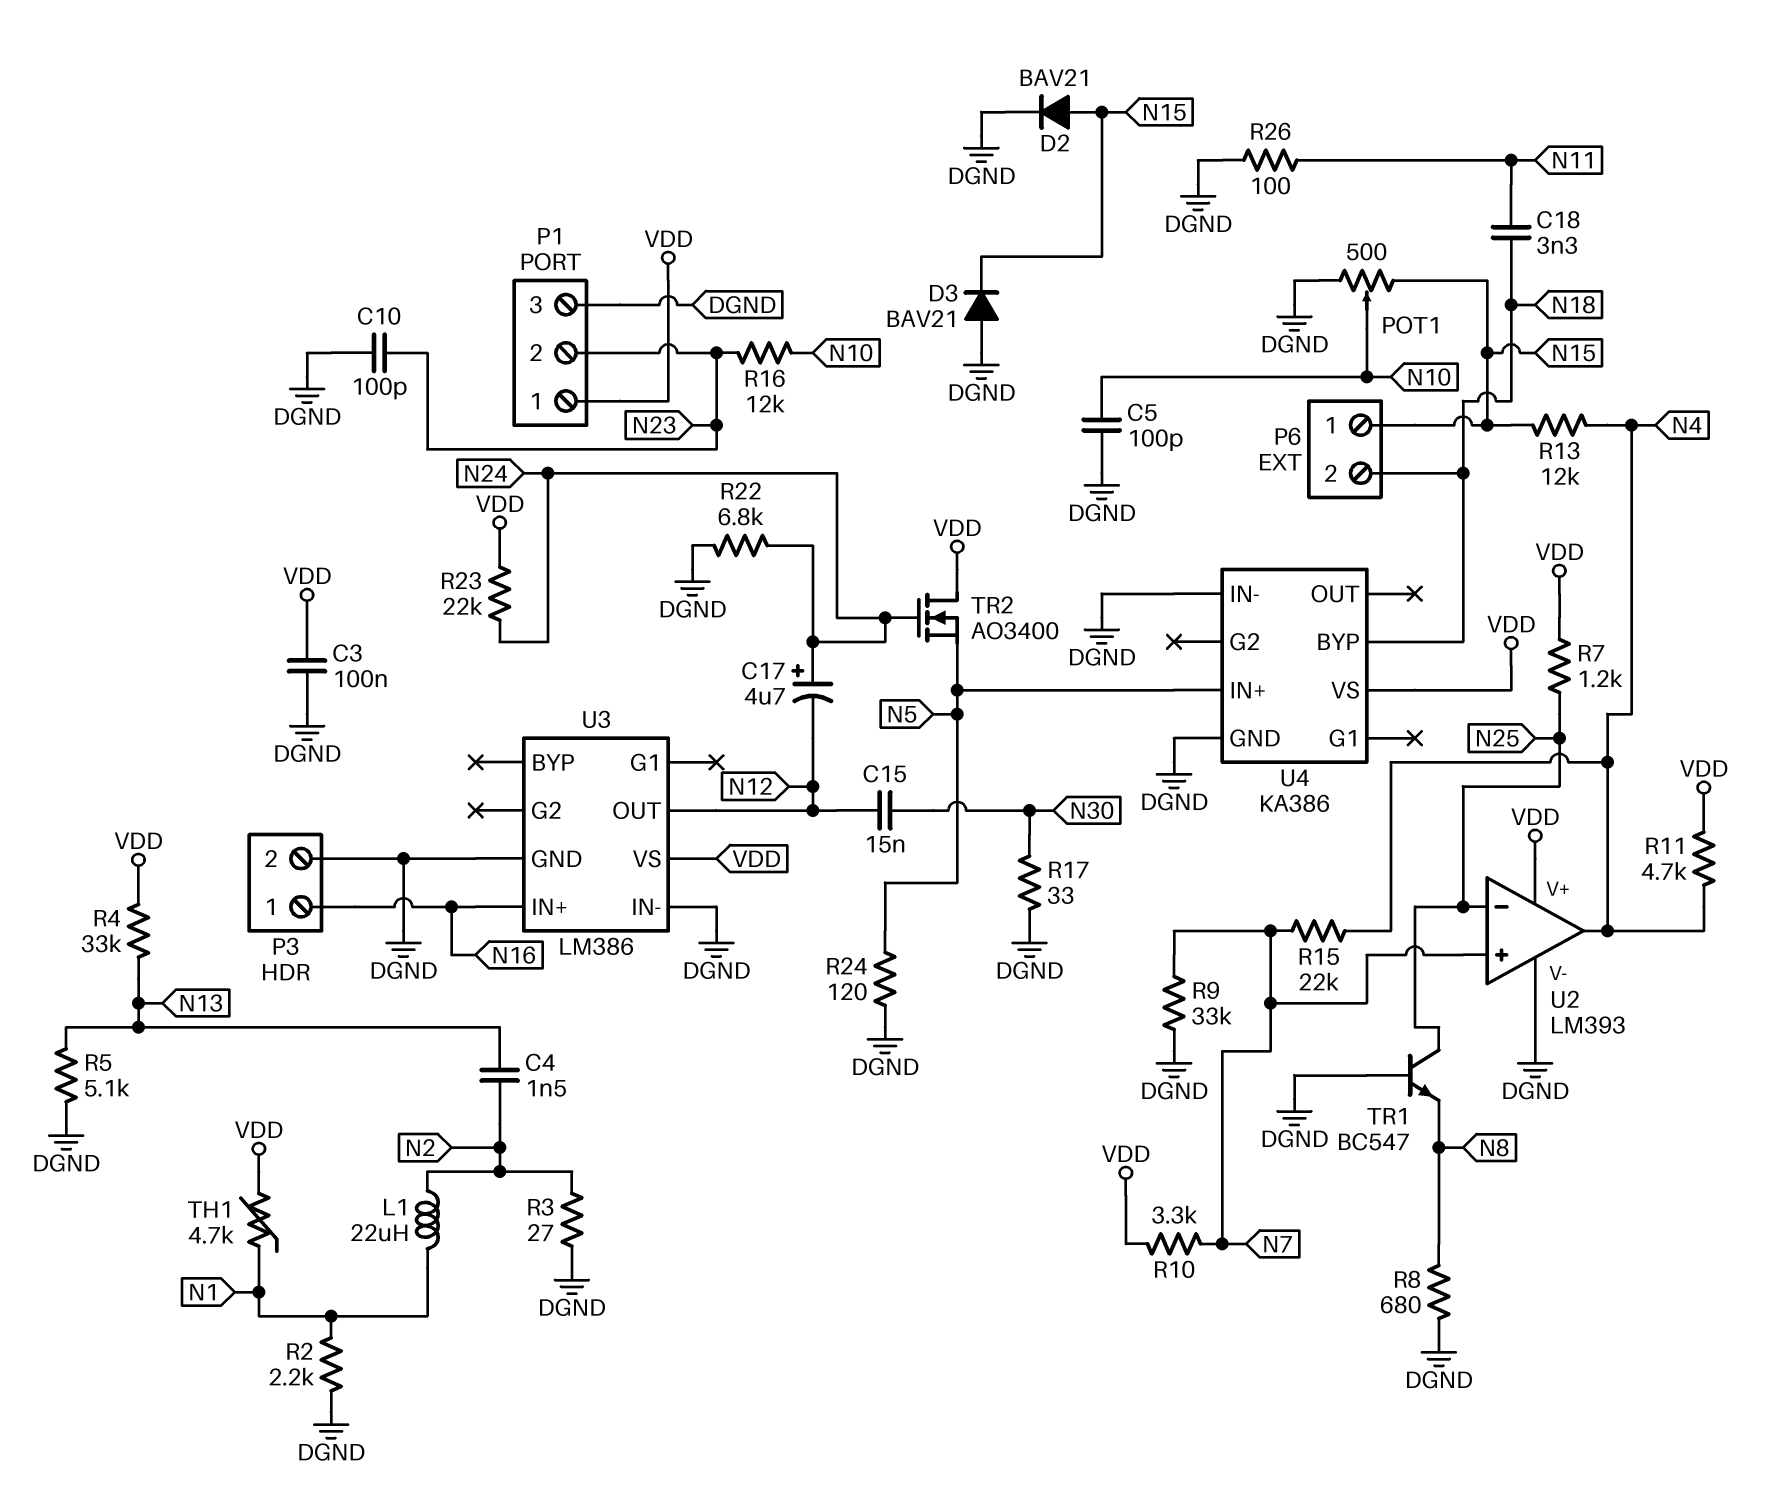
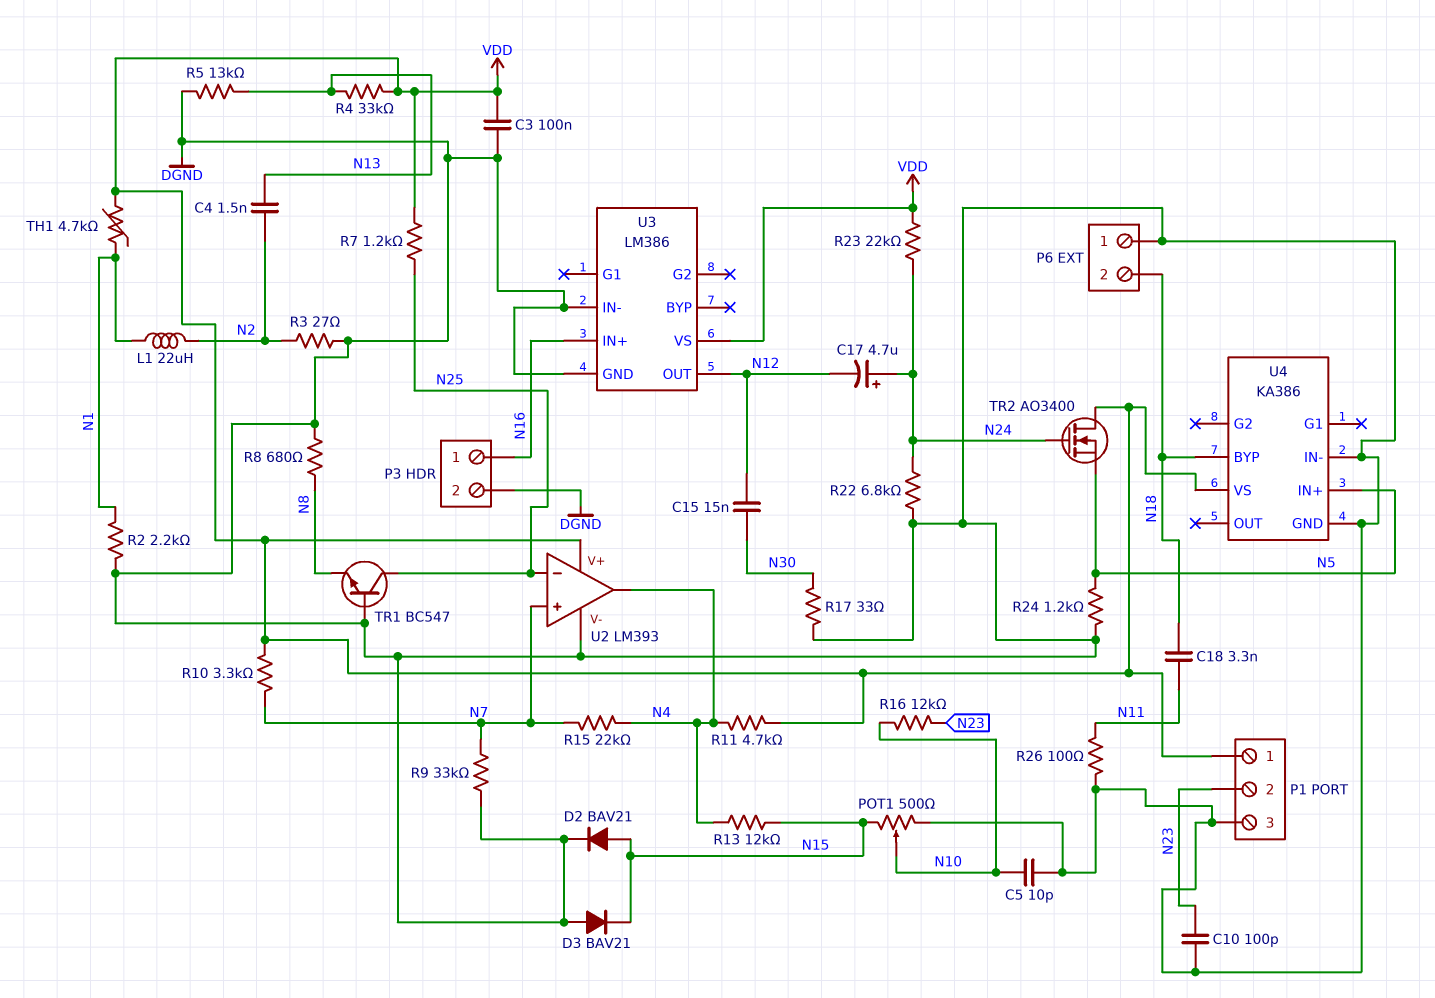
C5: 100pF (DGND, N10) -> 10pF (DGND, N10)
P6 pin 1: N15 -> DGND
R5: 5.1k (DGND, N13) -> 13k (DGND, N13)
R24: 120 (DGND, N5) -> 1.2k (DGND, N5)

